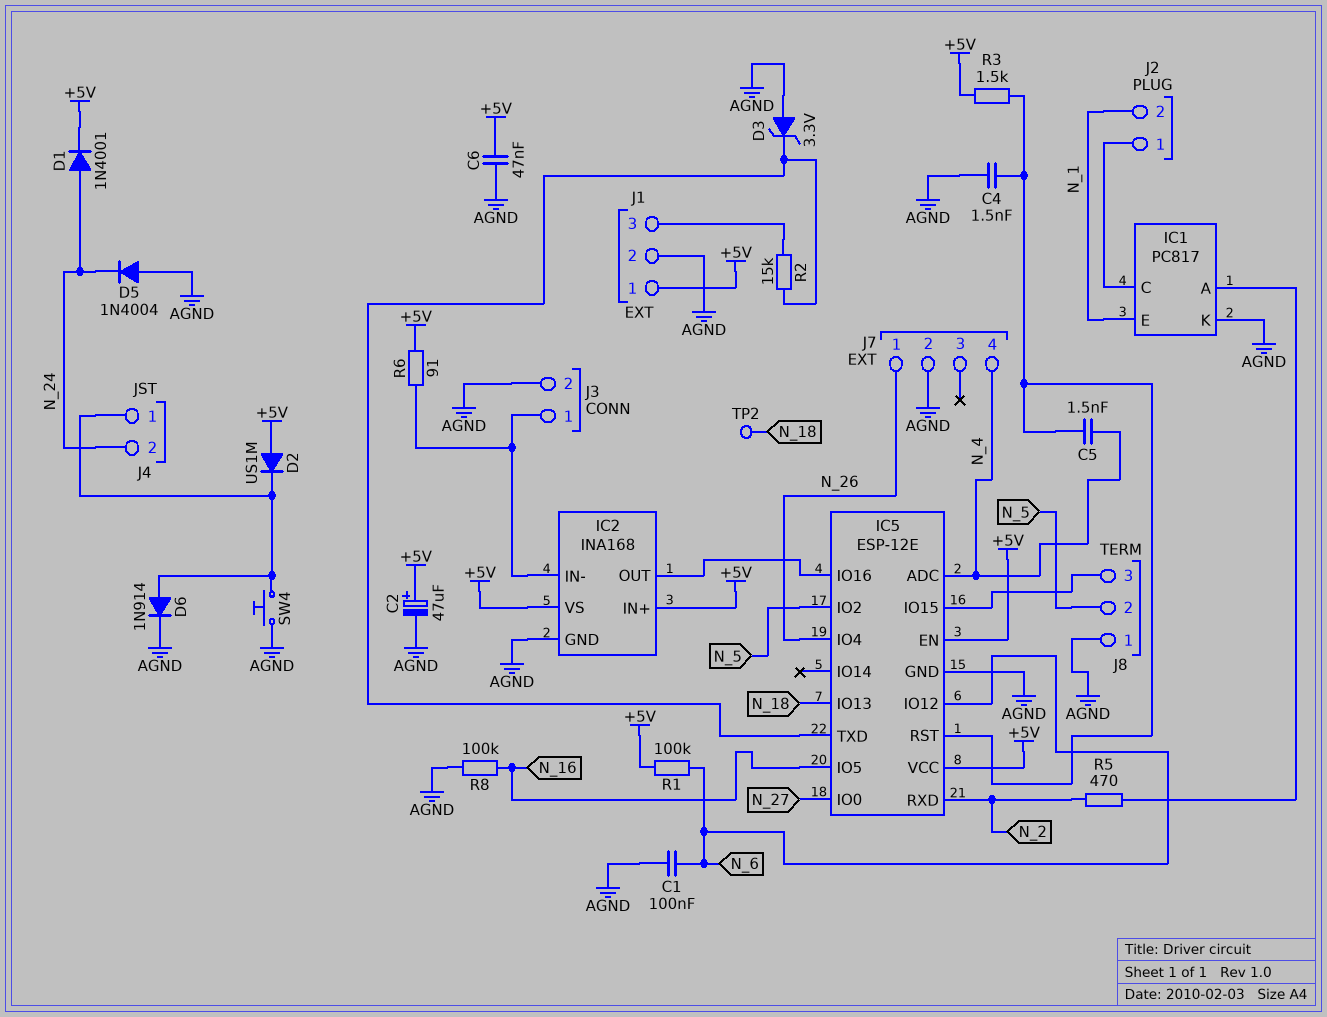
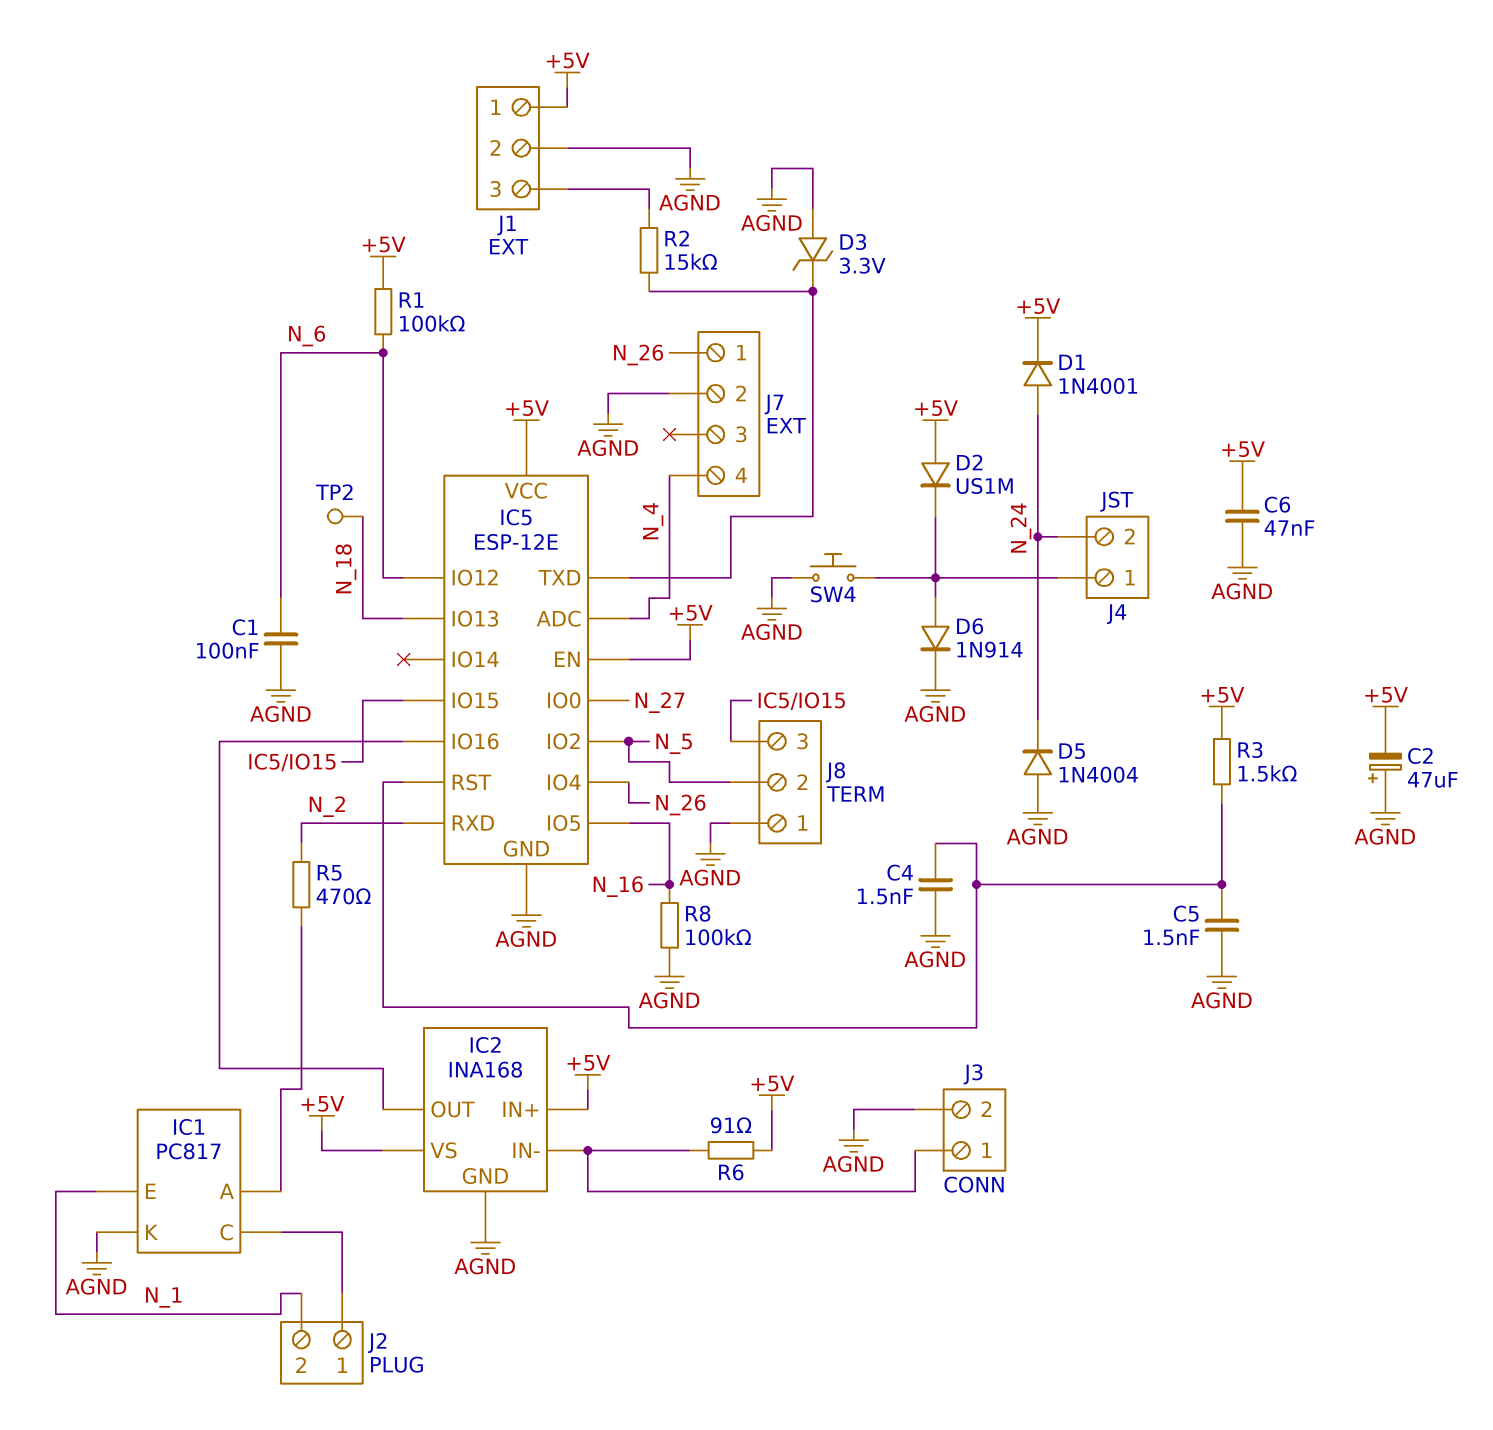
C2: 47uF (plus +5V, minus AGND) -> 47uF (plus AGND, minus +5V)
C5: 1.5nF (IC5/RST, N_4) -> 1.5nF (AGND, IC5/RST)

